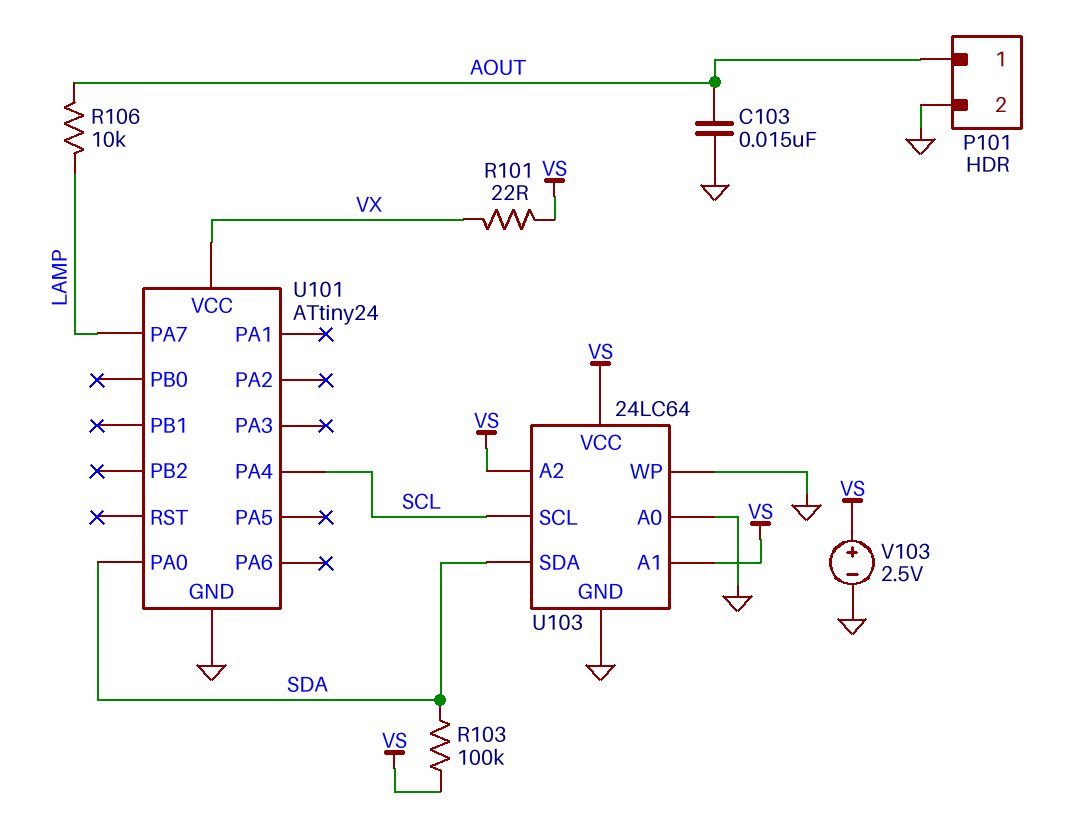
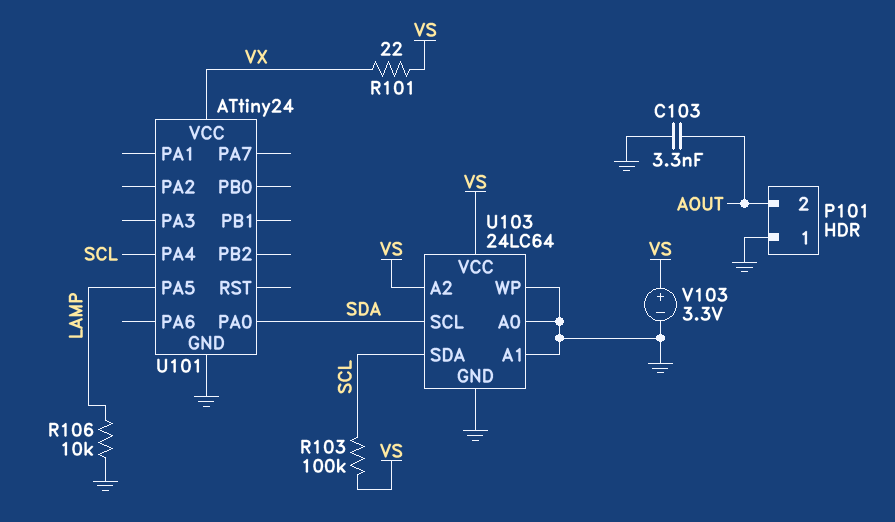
C103: 15nF (AOUT, GND) -> 3.3nF (AOUT, GND)
P101 pin 1: AOUT -> GND
P101 pin 2: GND -> AOUT
R103: 100k (SDA, VS) -> 100k (SCL, VS)
R106: 10k (AOUT, LAMP) -> 10k (GND, LAMP)
U101 pin PA5: none -> LAMP
U101 pin PA7: LAMP -> none
U103 pin A1: VS -> GND
U103 pin SCL: SCL -> SDA
U103 pin SDA: SDA -> SCL
V103: 2.5V (plus VS, minus GND) -> 3.3V (plus VS, minus GND)

